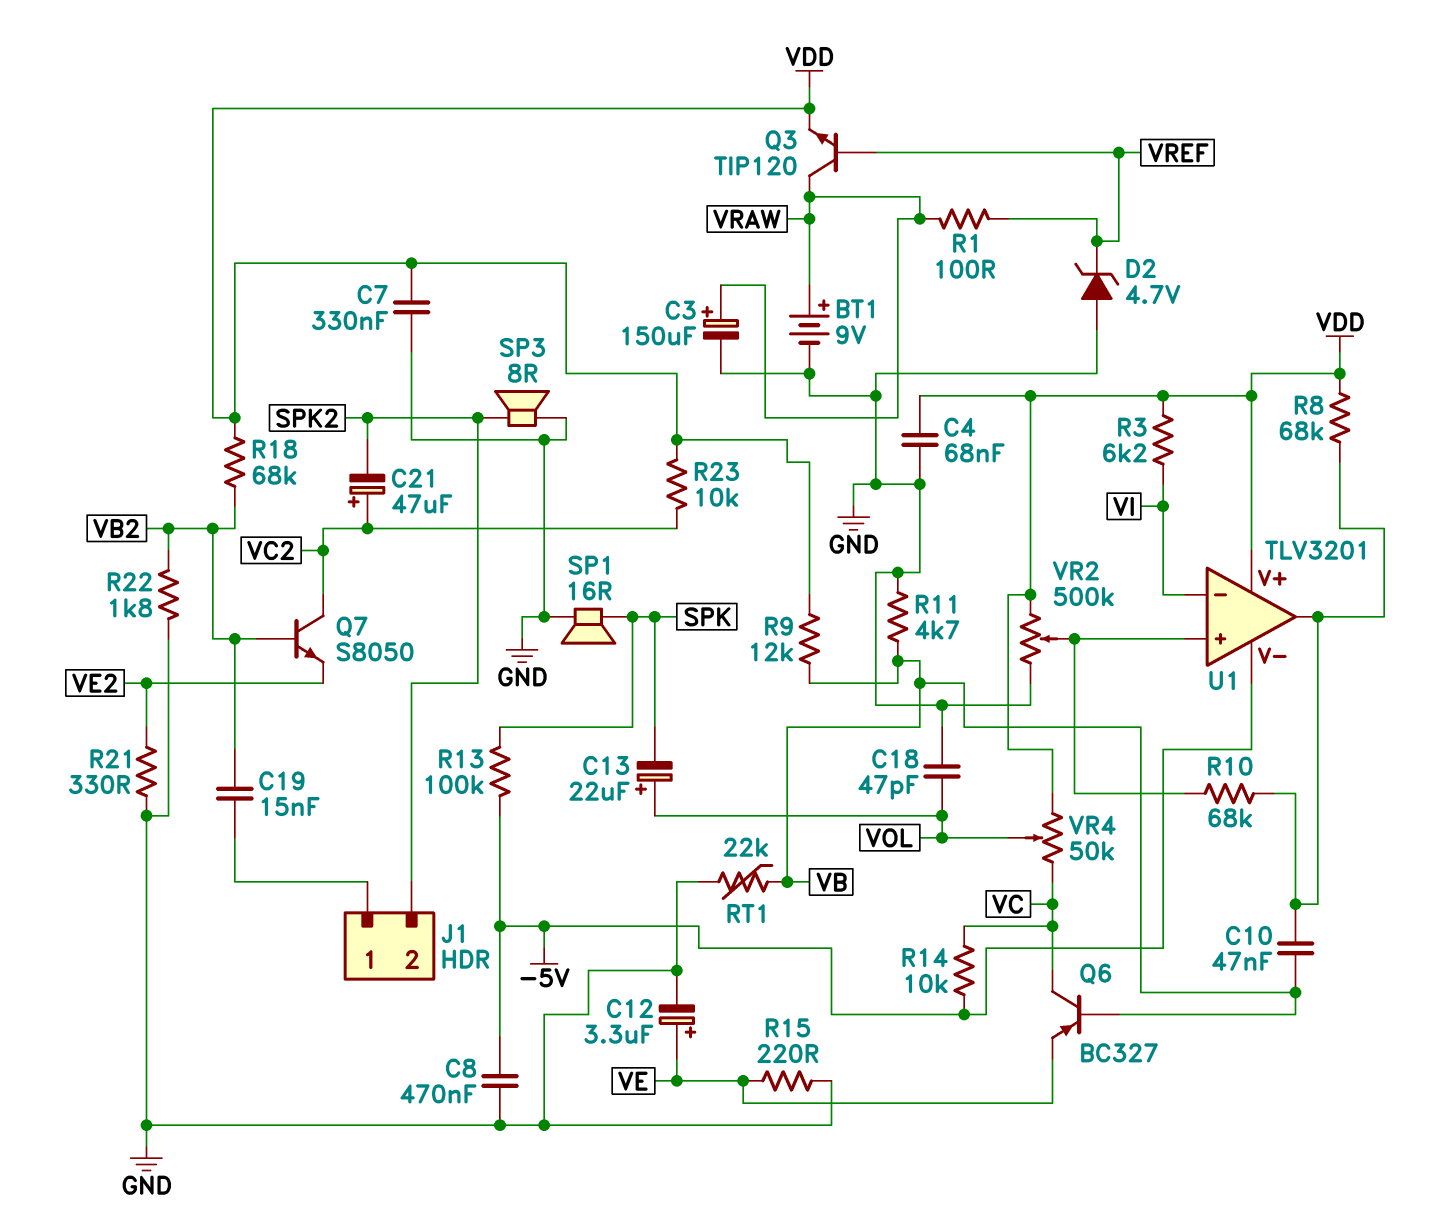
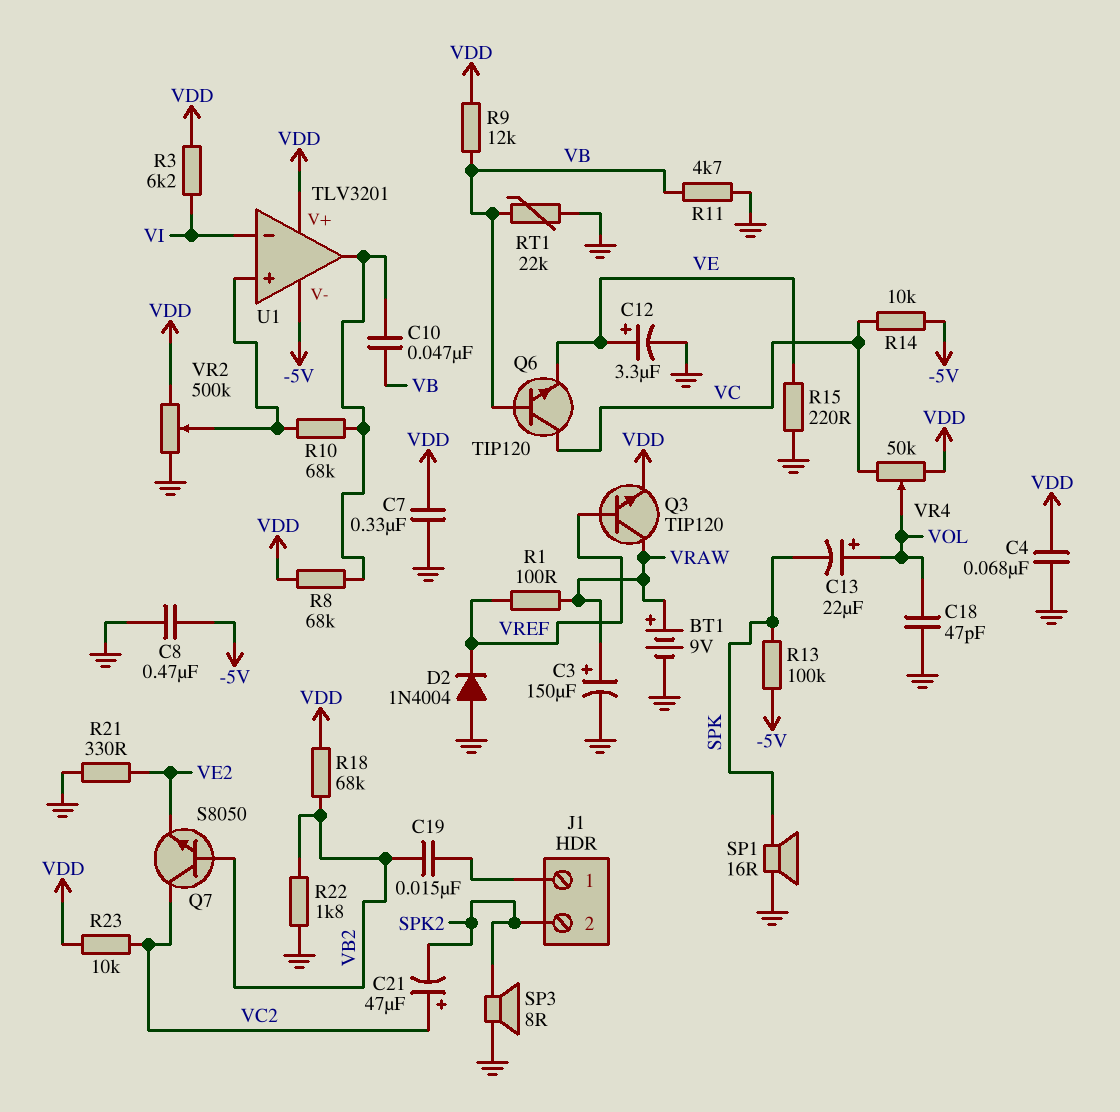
D2: zener 4.7V (A GND, K VREF) -> diode 1N4004 (A GND, K VREF)
Q6: PNP BC327 (B VB, C VC, E VE) -> NPN TIP120 (B VB, C VC, E VE)

